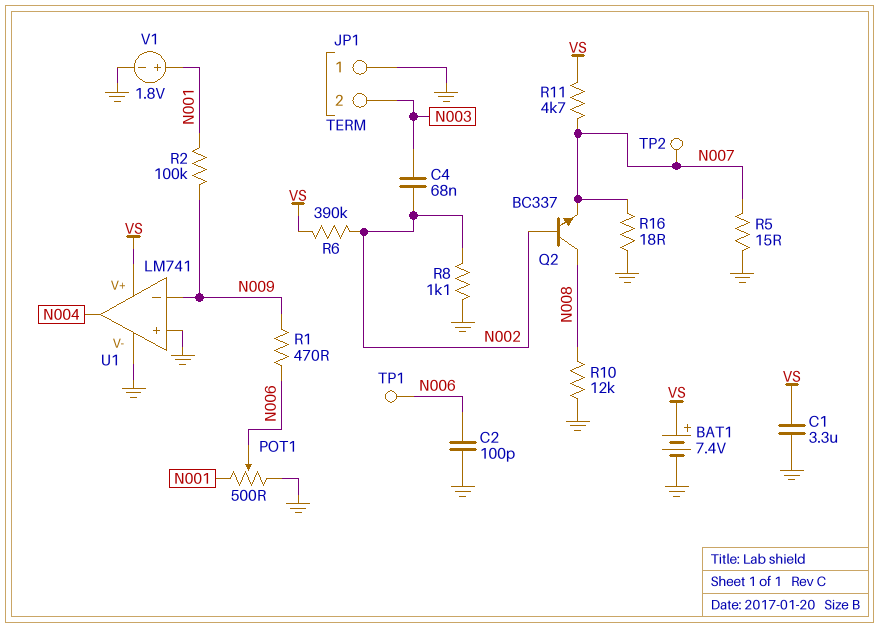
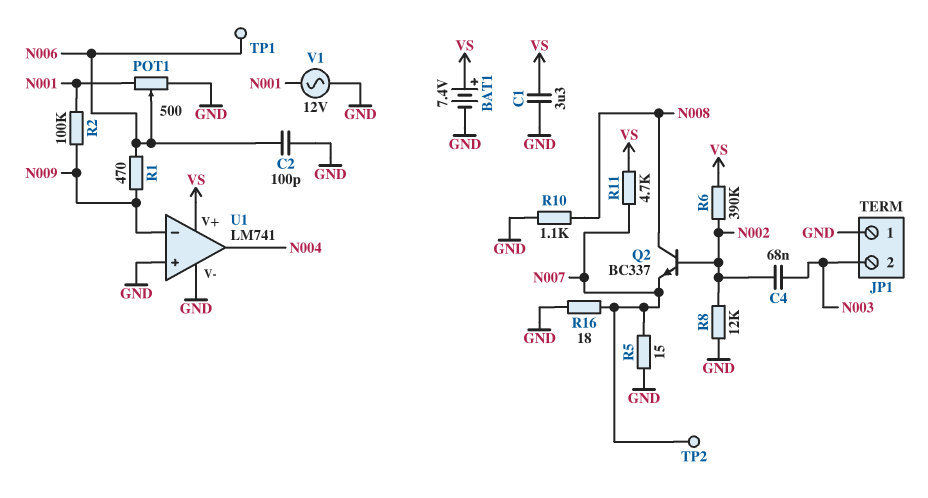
R8: 1.1k (GND, N002) -> 12k (GND, N002)
R10: 12k (GND, N008) -> 1.1k (GND, N008)
V1: 1.8V (plus N001, minus GND) -> AC 12V (GND, N001)

